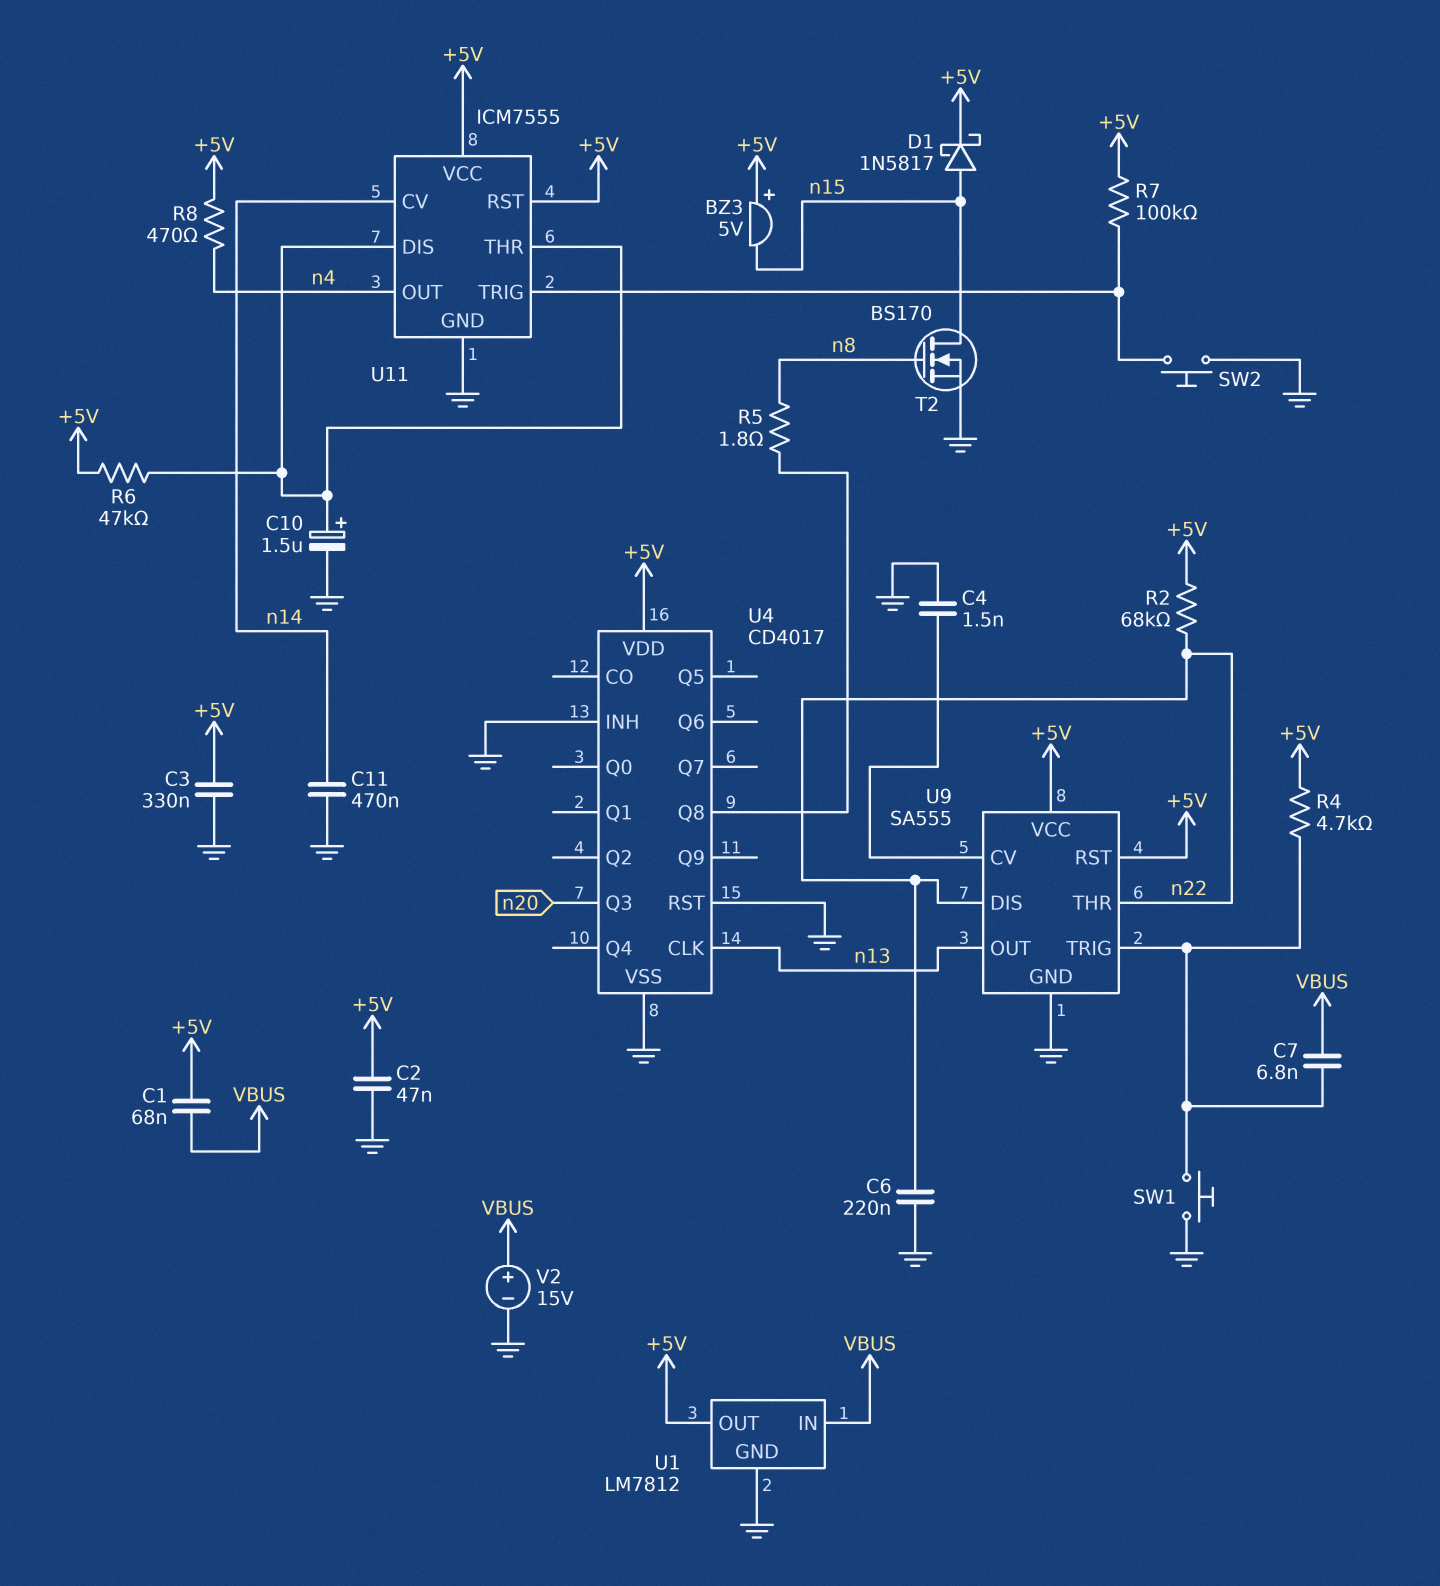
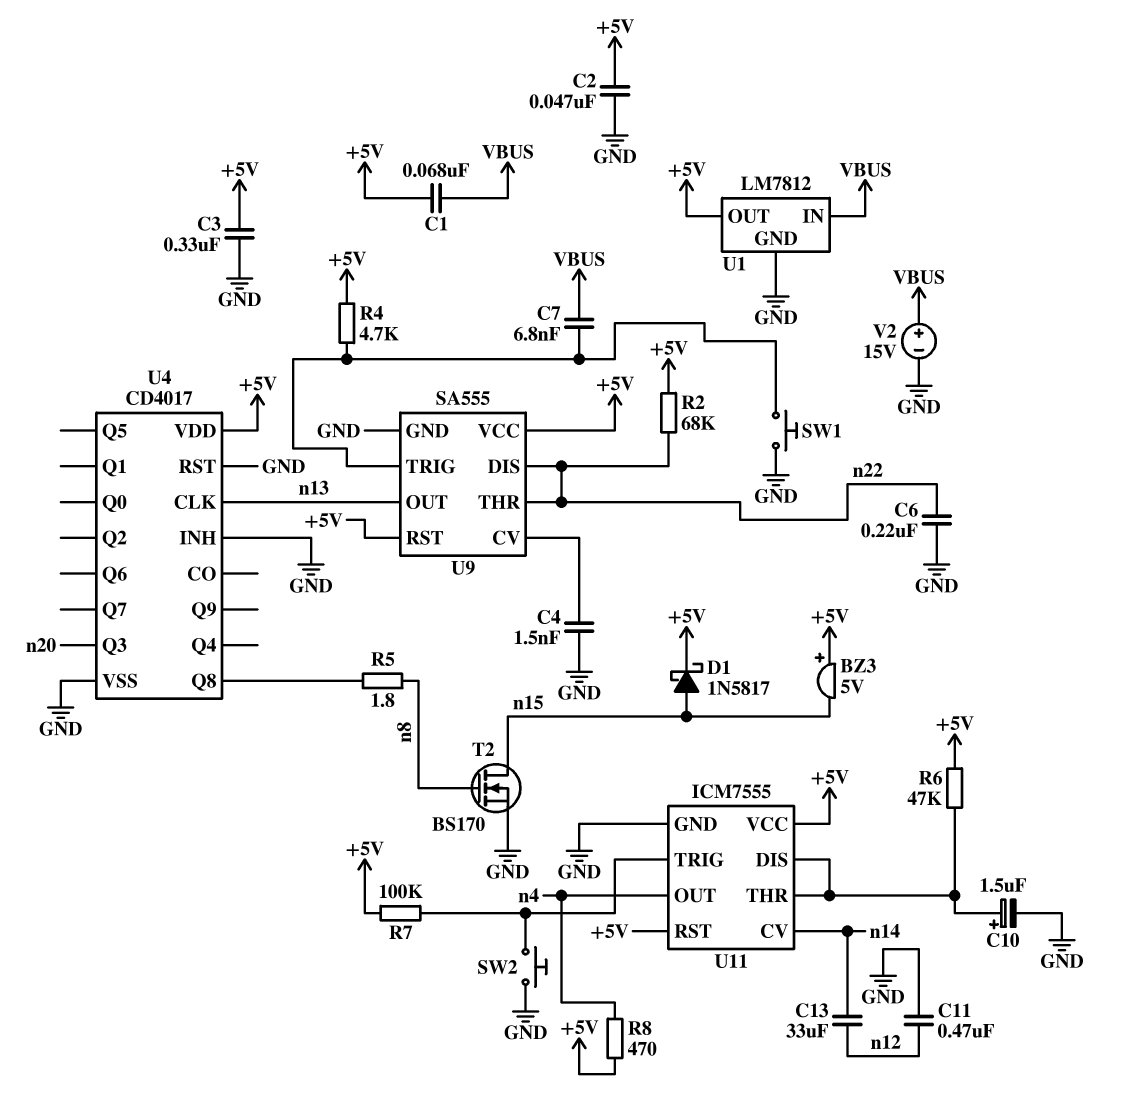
C11: 470nF (GND, n14) -> 470nF (GND, n12)
C13: none -> 33uF (n12, n14)

